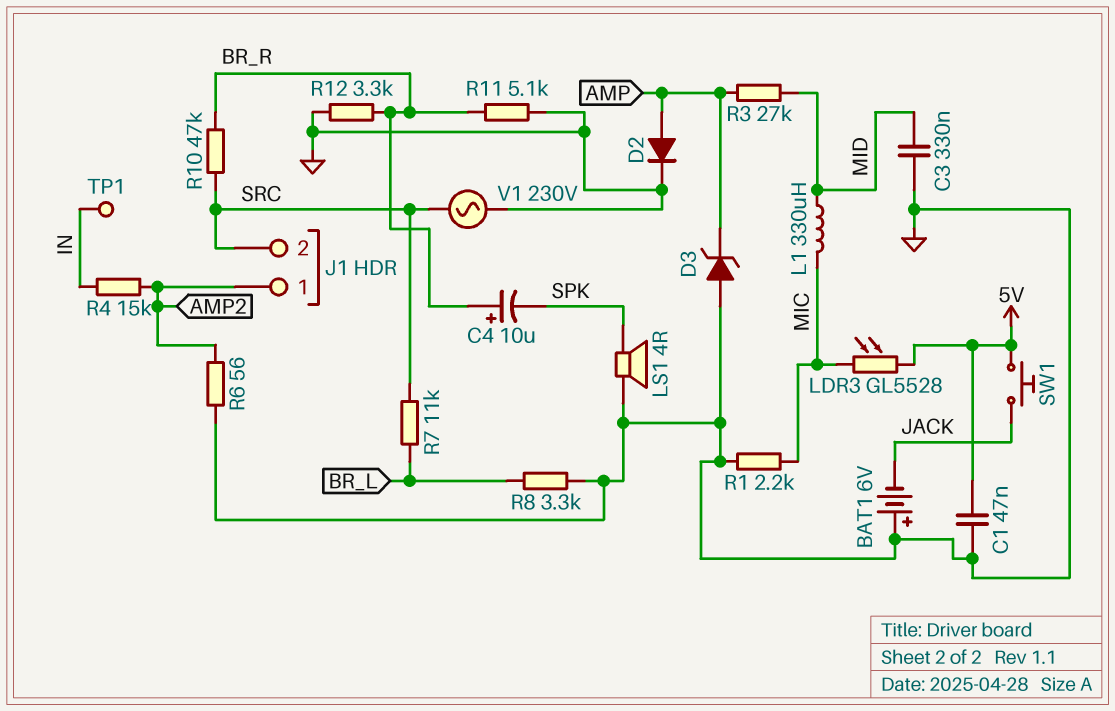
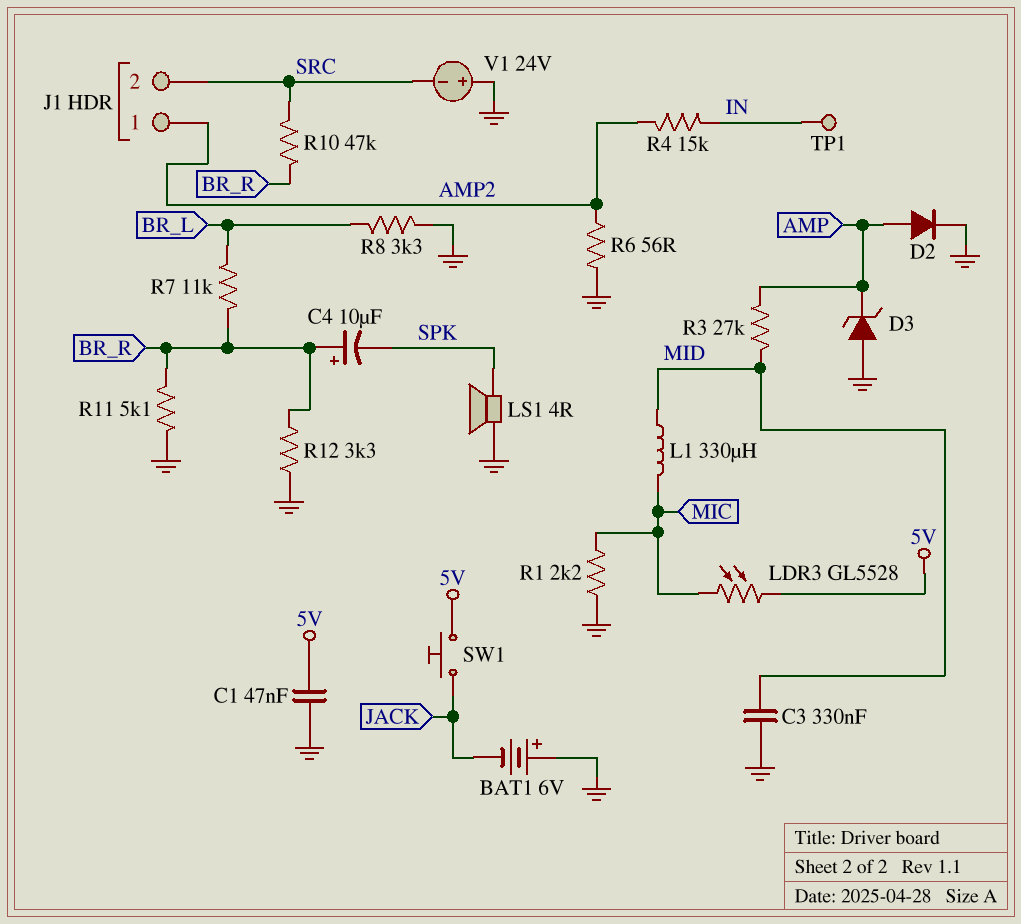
R7: 11k (BR_L, SRC) -> 11k (BR_L, BR_R)
V1: AC 230V (GND, SRC) -> 24V (plus GND, minus SRC)

